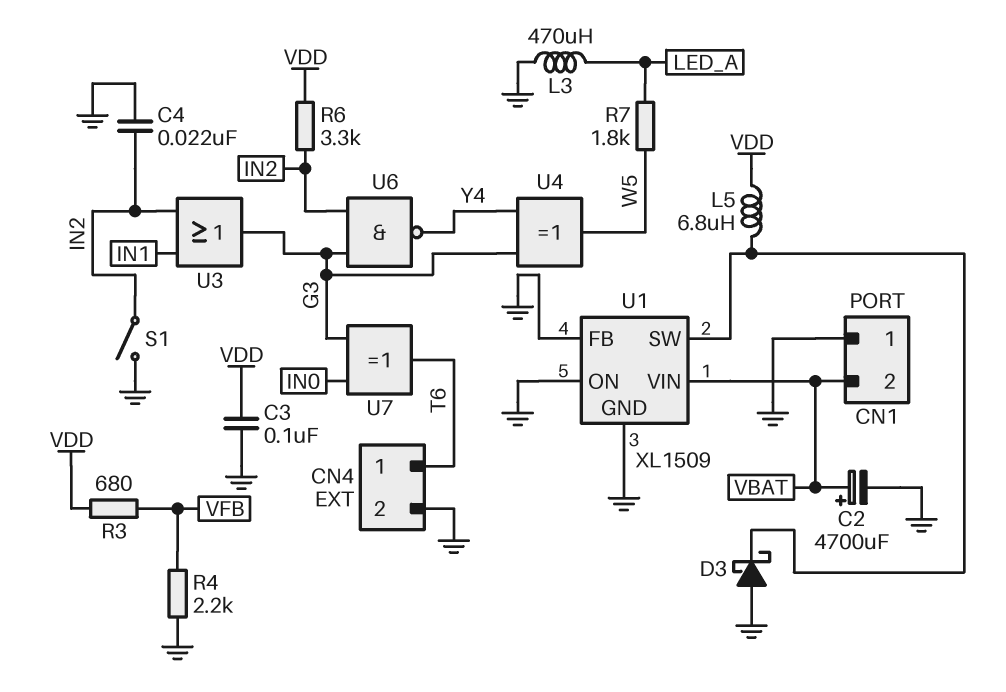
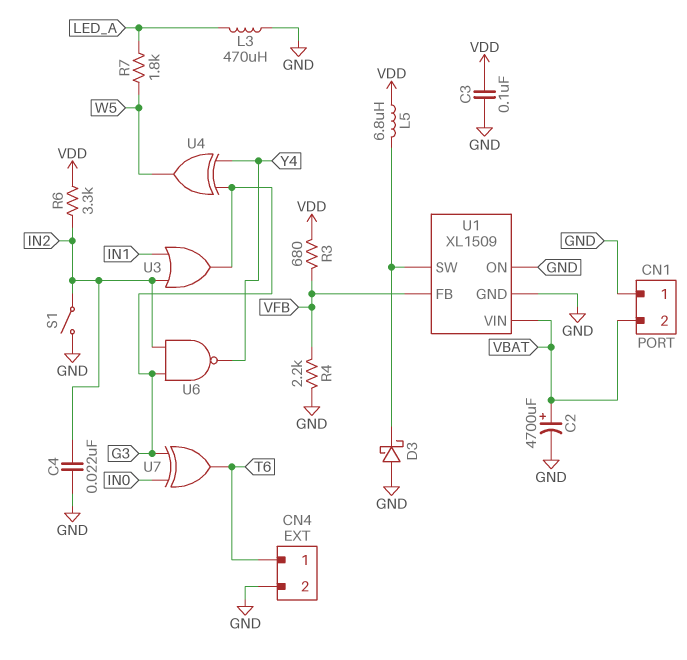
U1 pin FB: GND -> VFB

